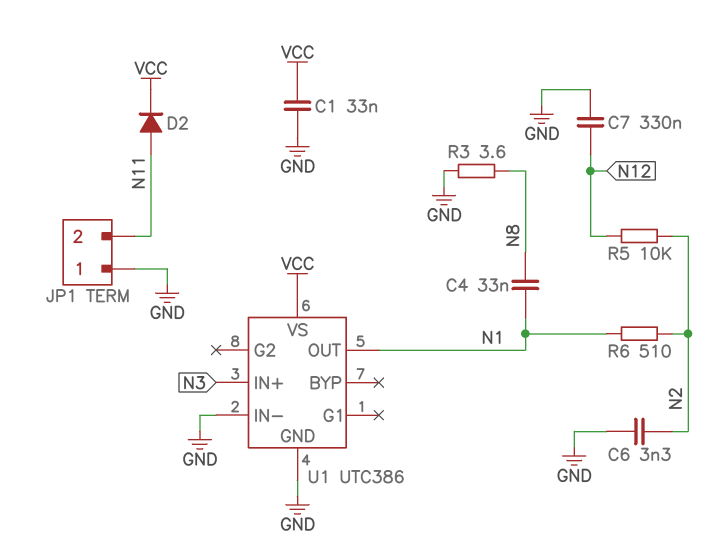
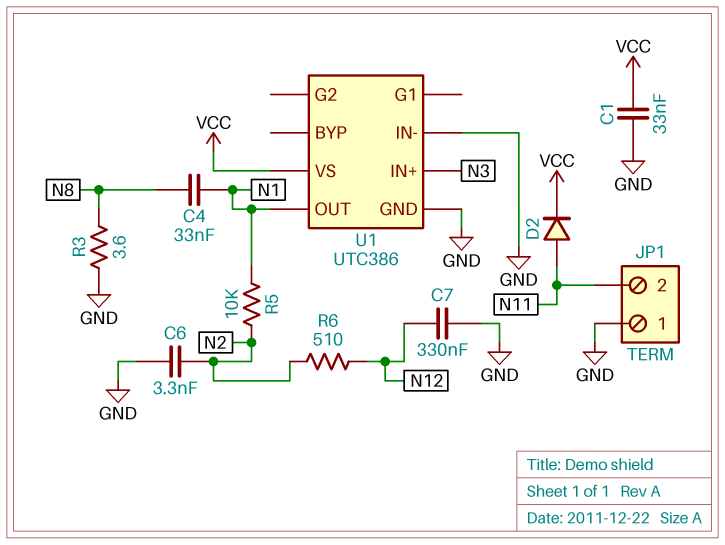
R5: 10k (N2, N12) -> 10k (N1, N2)
R6: 510 (N1, N2) -> 510 (N2, N12)

